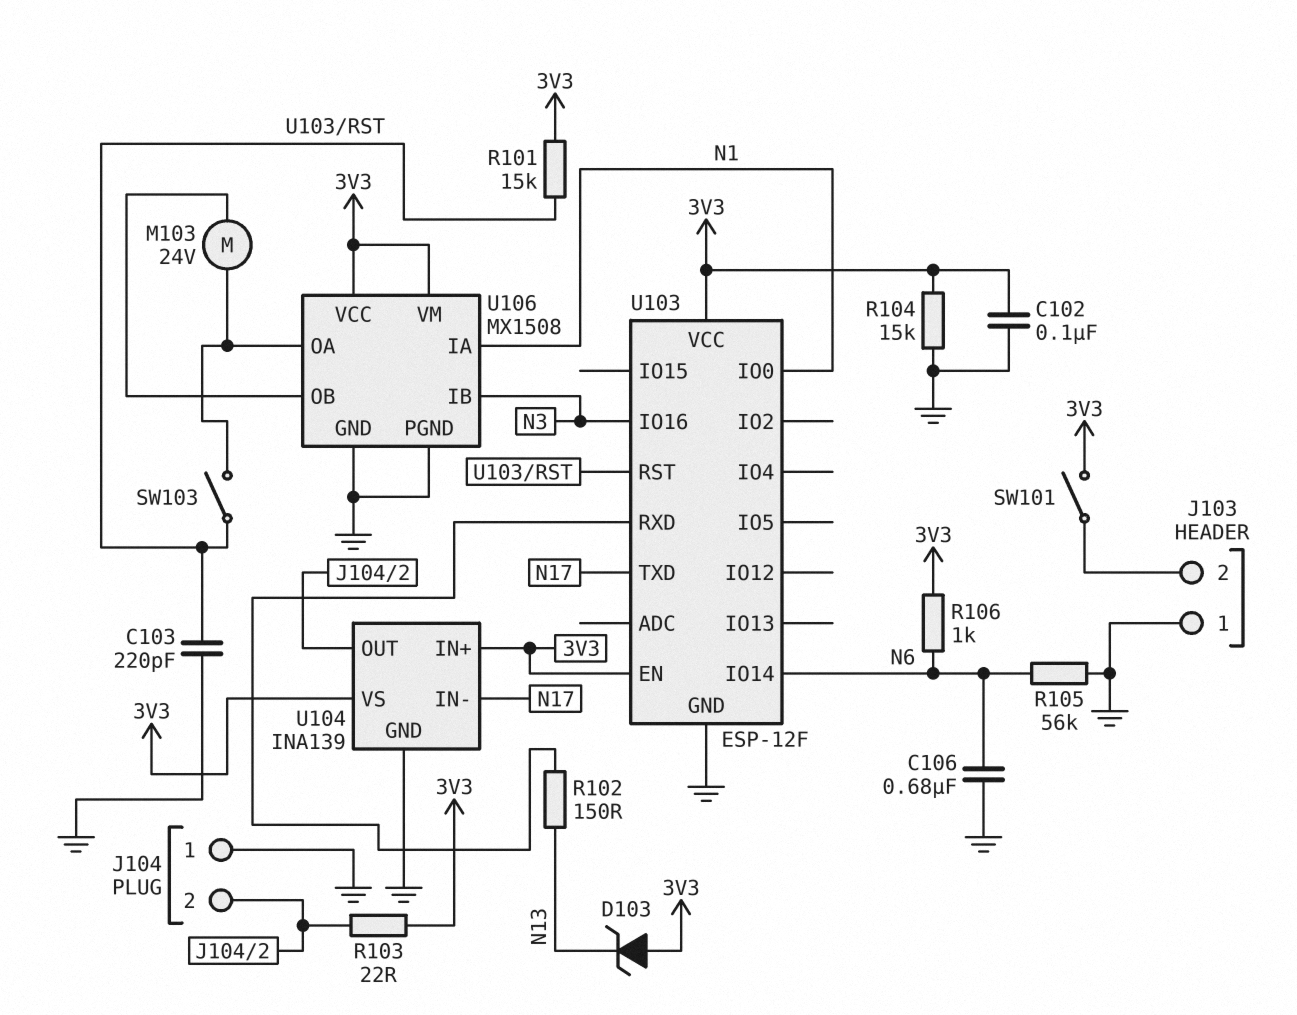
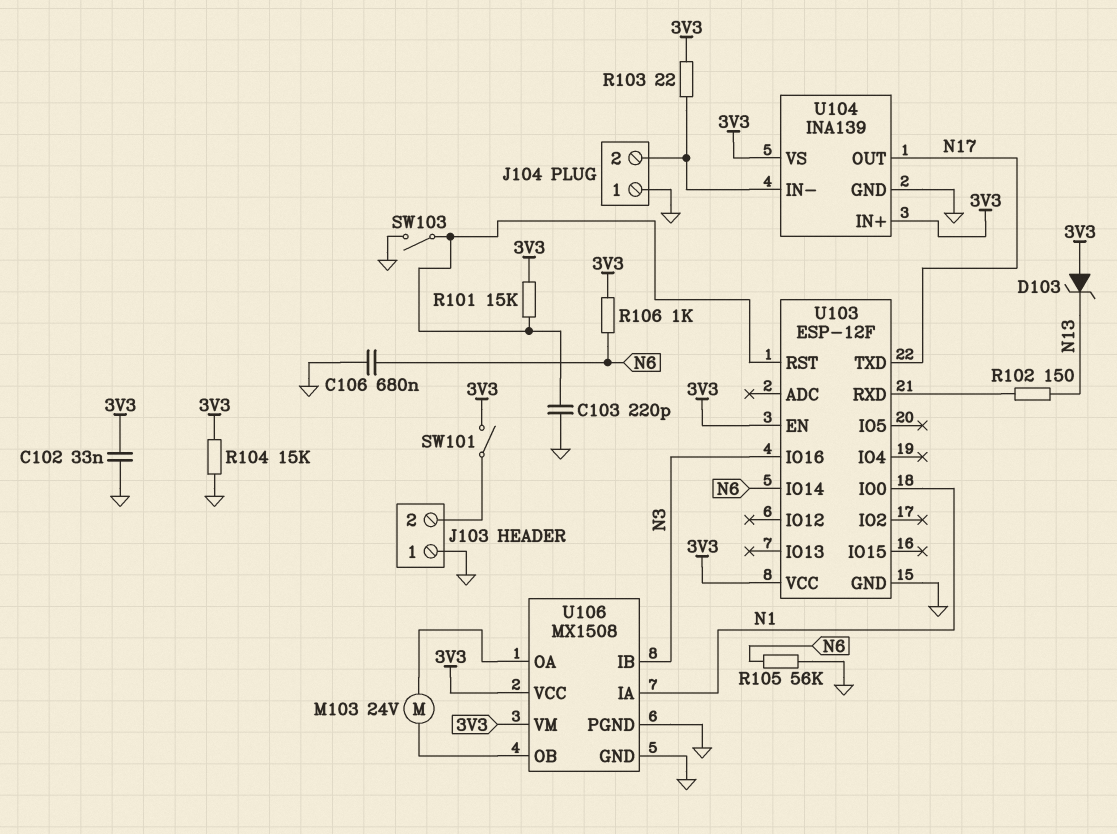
C102: 100nF (3V3, GND) -> 33nF (3V3, GND)
SW103: switch (U103/RST, U106/OA) -> switch (GND, U103/RST)
U104 pin IN-: N17 -> J104/2
U104 pin OUT: J104/2 -> N17

